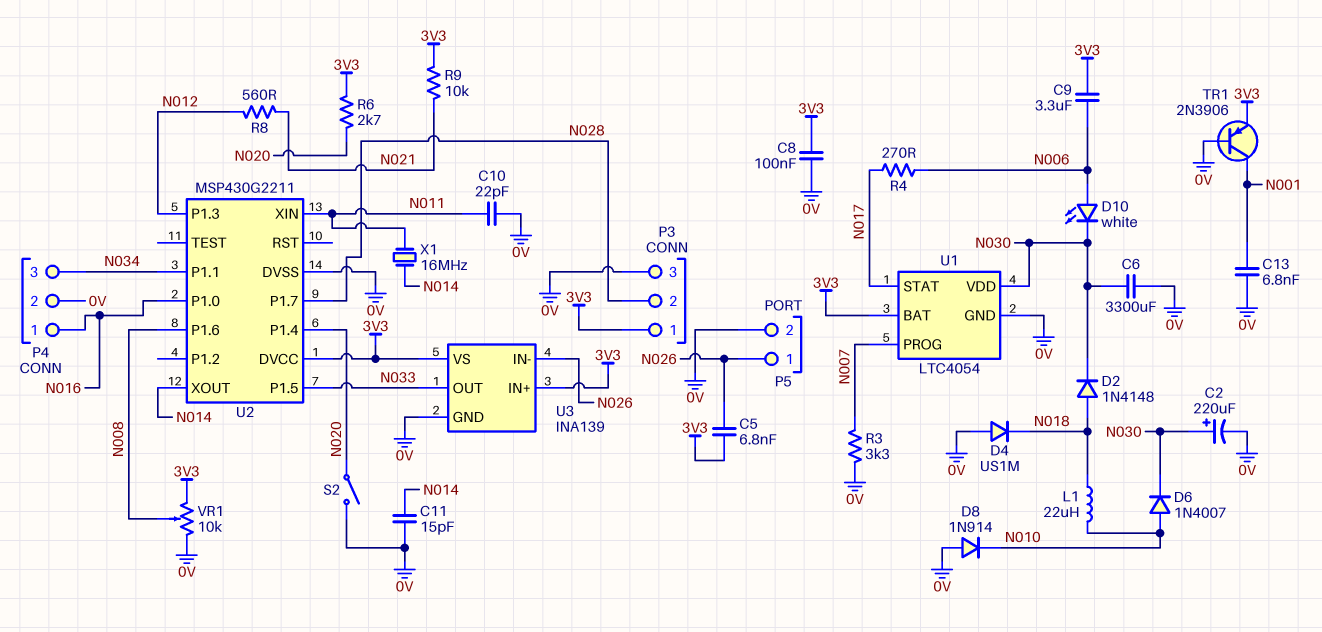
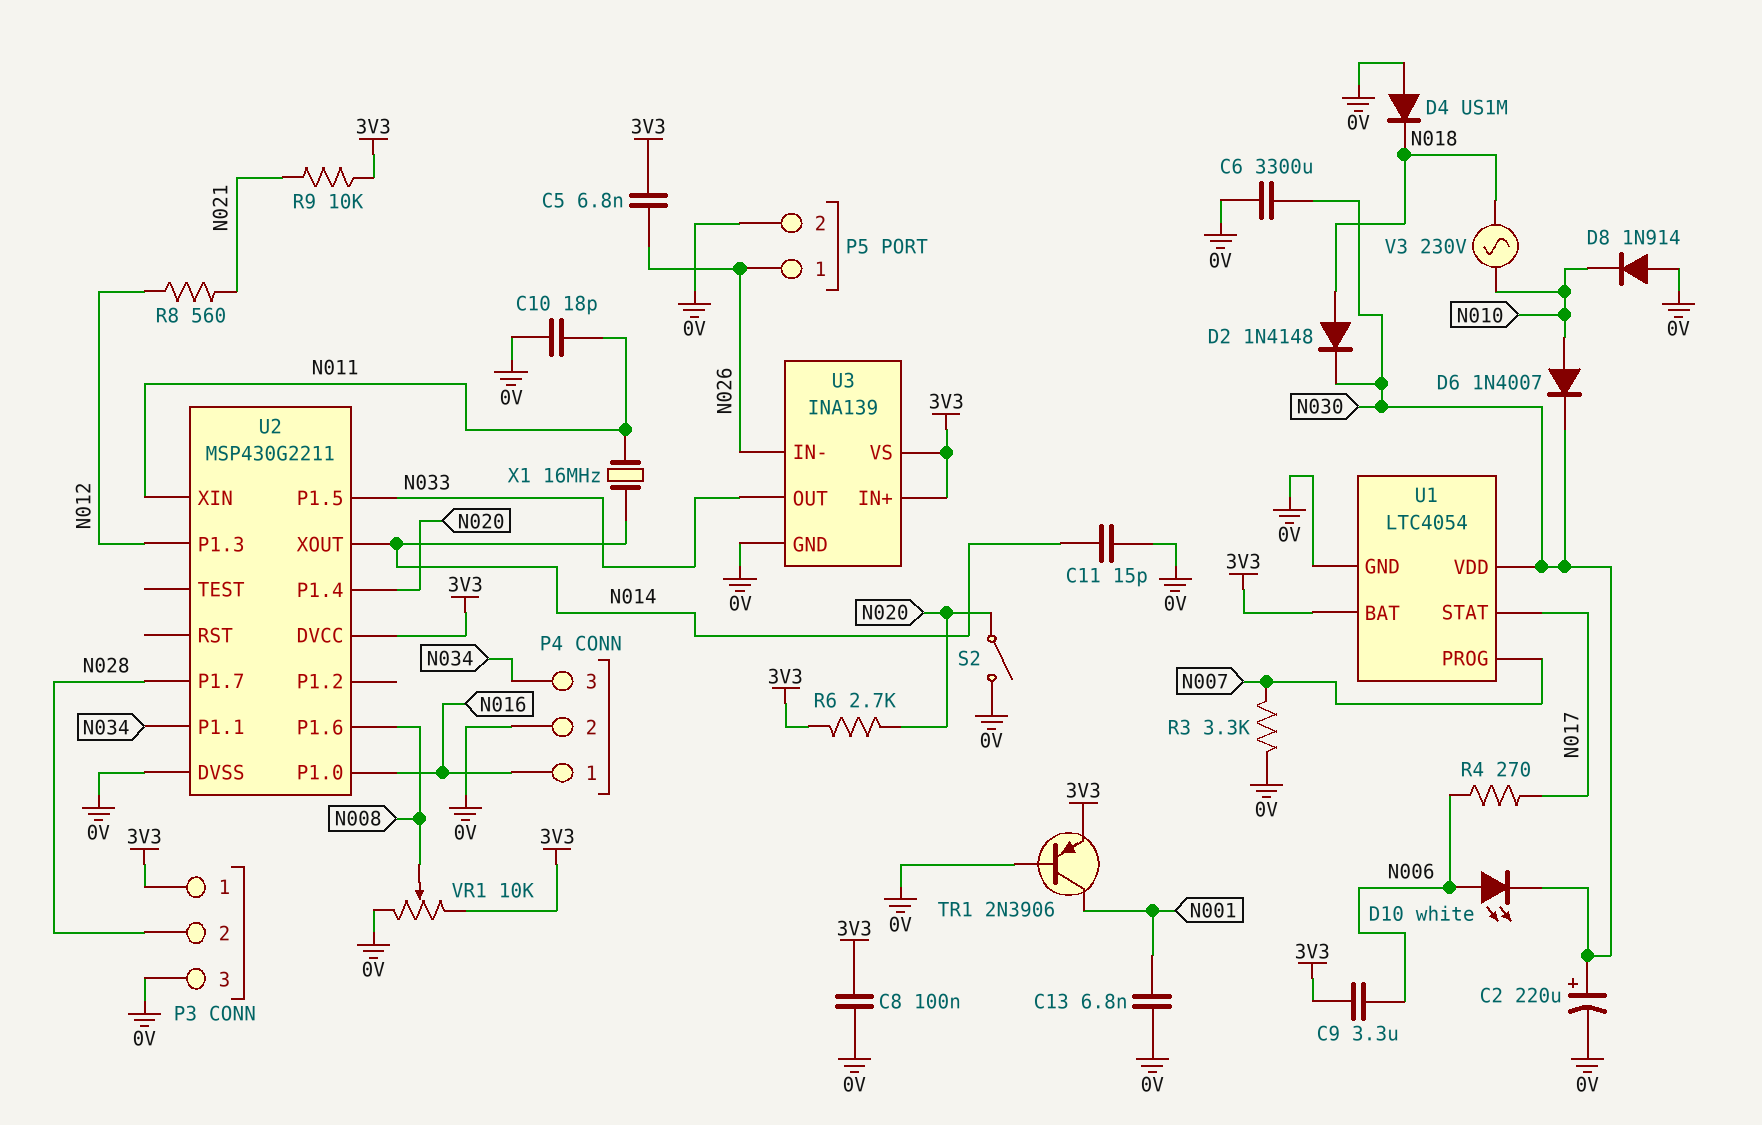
C10: 22pF (0V, N011) -> 18pF (0V, N011)
L1: 22uH (N010, N018) -> none
V3: none -> AC 230V (N010, N018)

